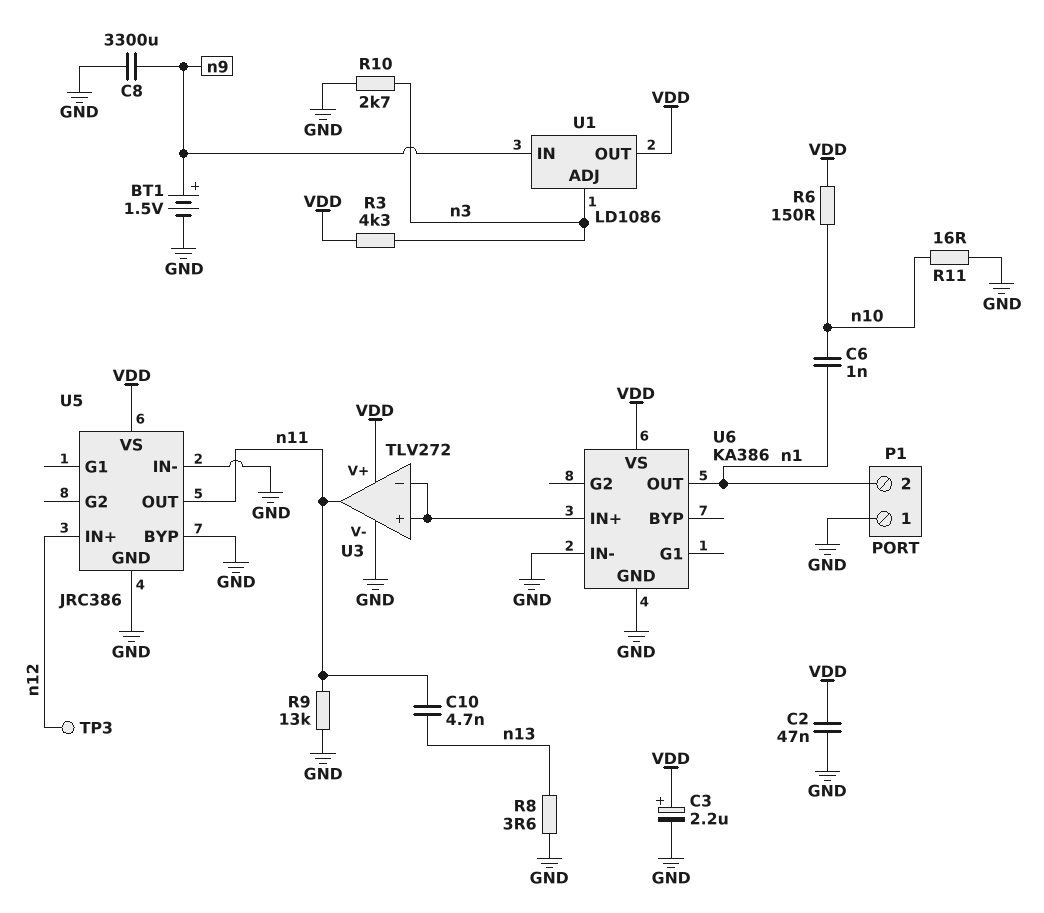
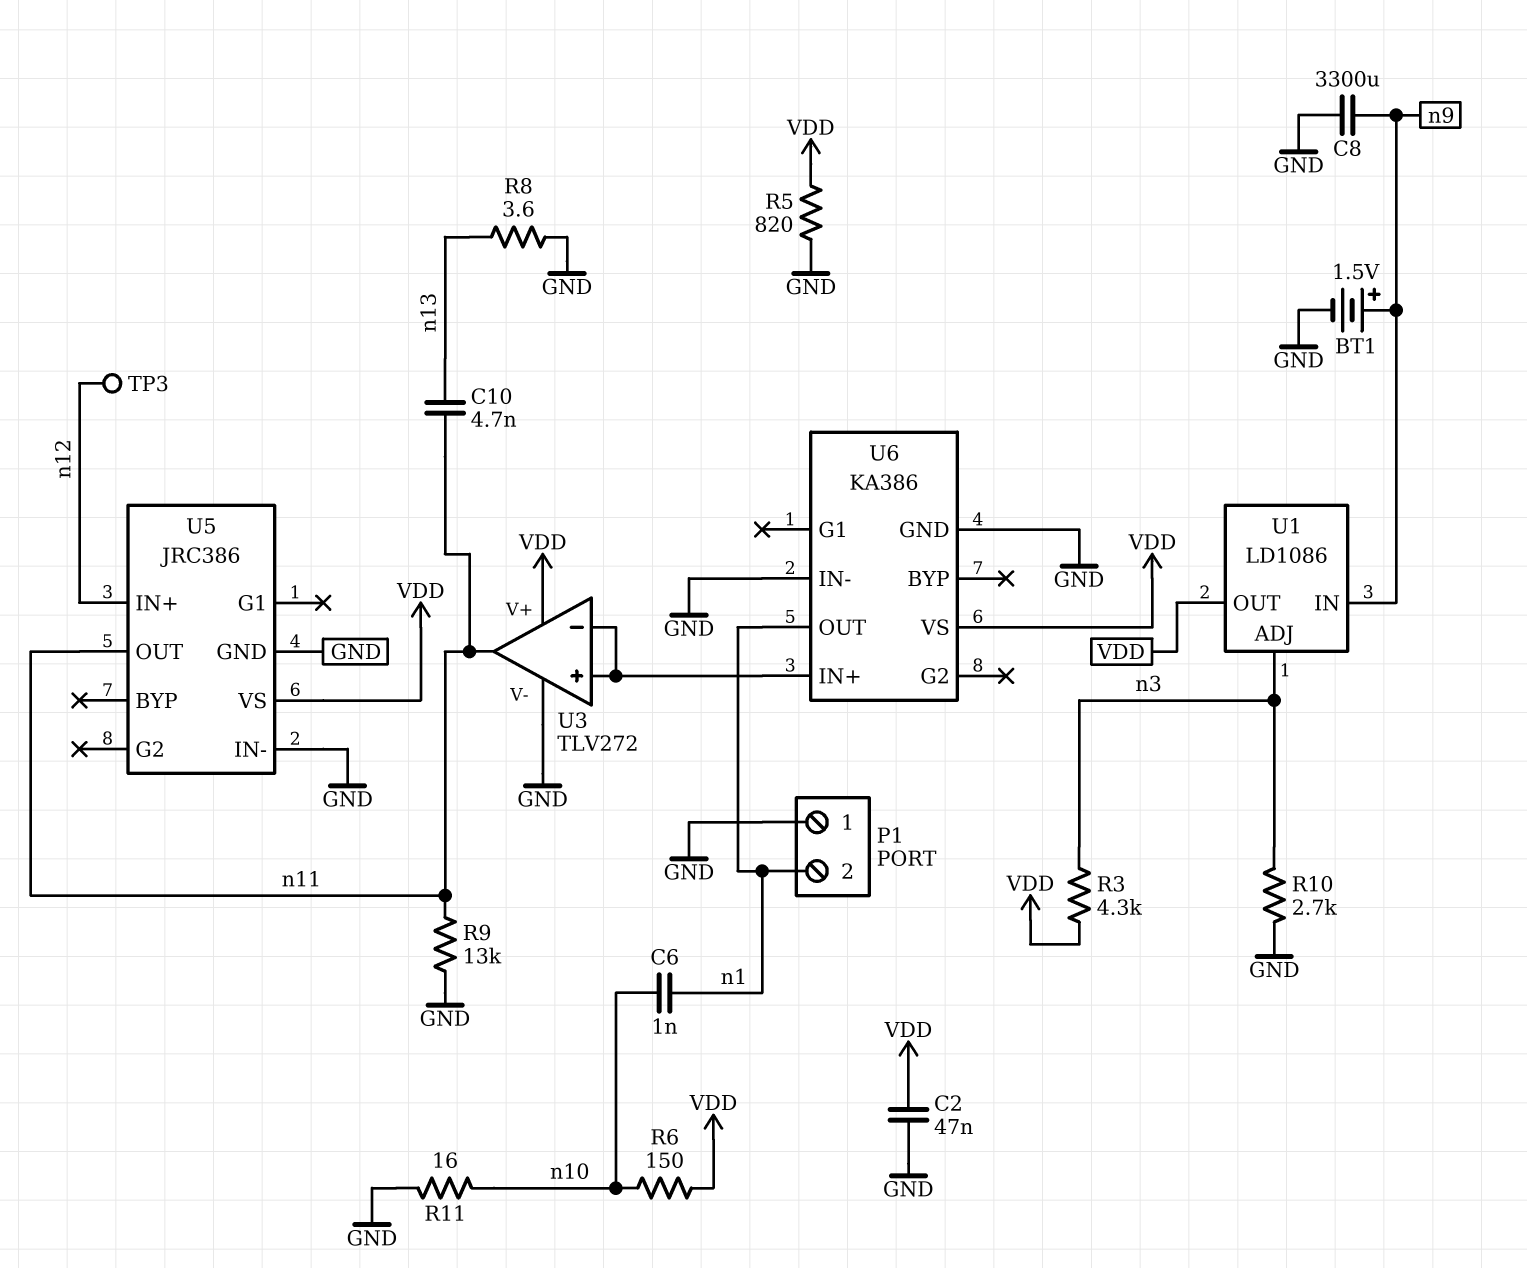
C3: 2.2uF (plus VDD, minus GND) -> none
R5: none -> 820 (GND, VDD)
U5 pin BYP: GND -> none

